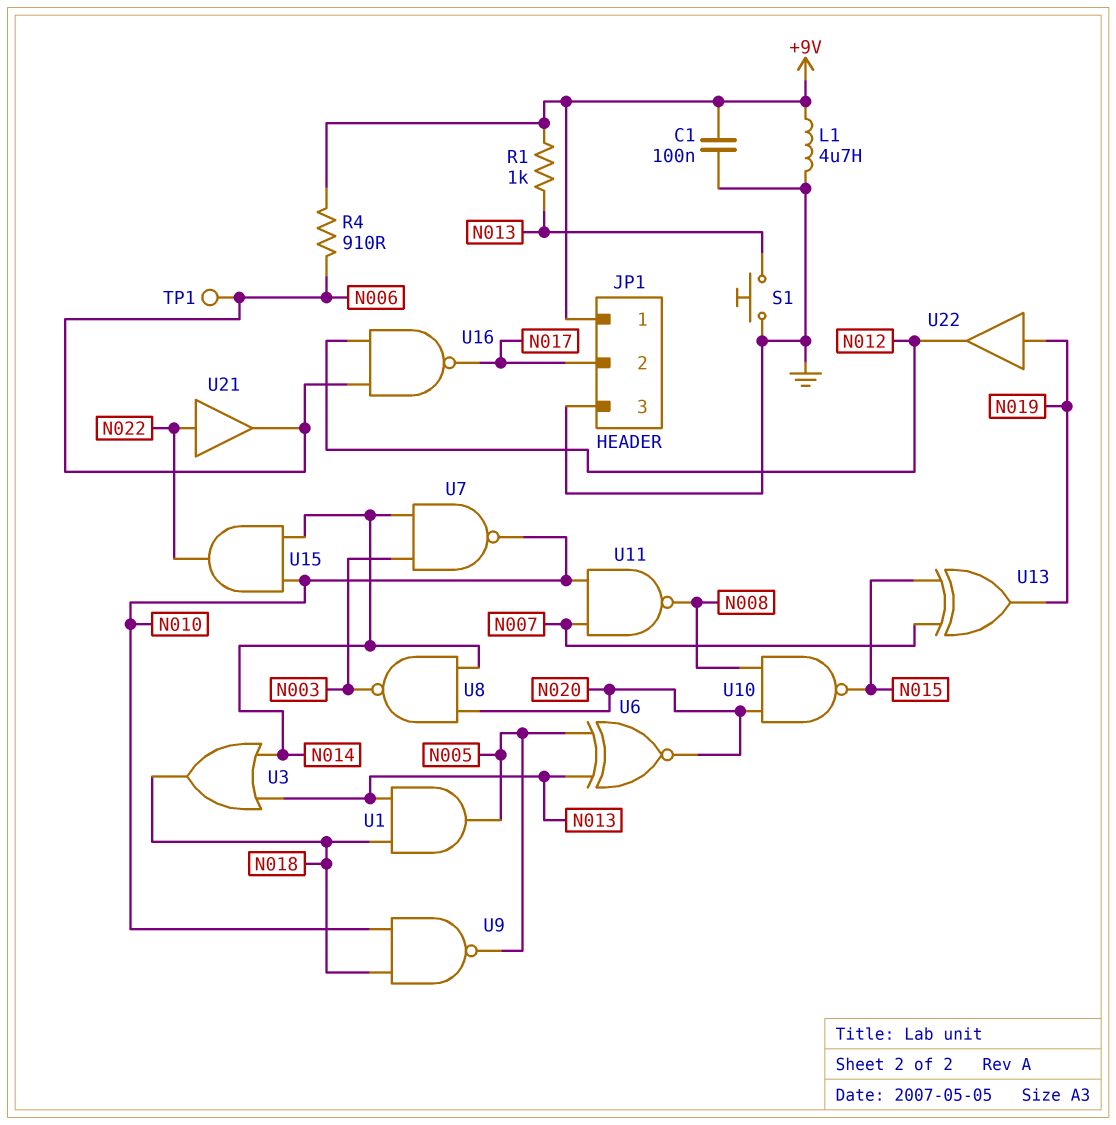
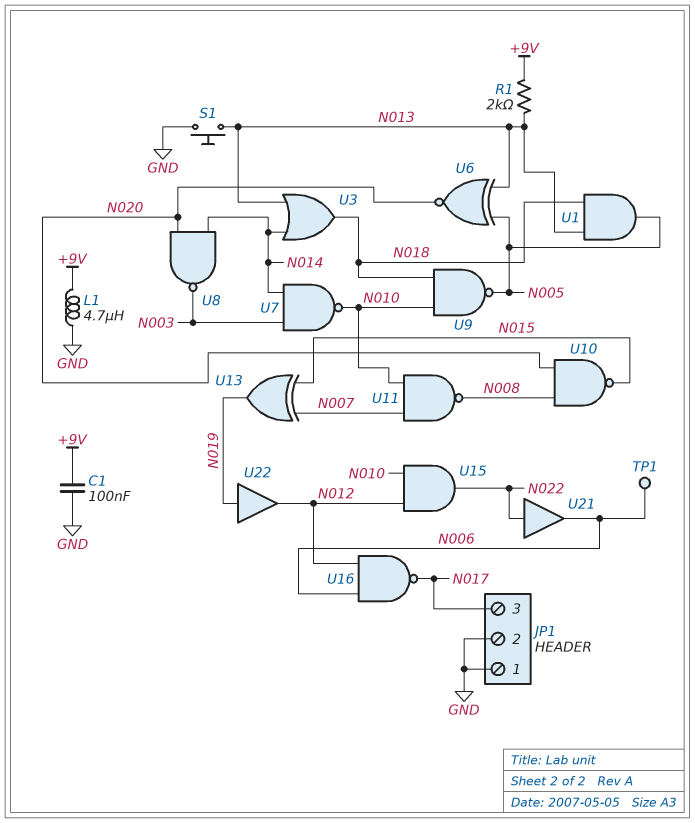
JP1 pin 1: +9V -> GND
JP1 pin 2: N017 -> GND
JP1 pin 3: GND -> N017
R1: 1k (+9V, N013) -> 2k (+9V, N013)
R4: 910 (+9V, N006) -> none
U15: AND (in N010, in N014, out N022) -> AND (in N010, in N012, out N022)

